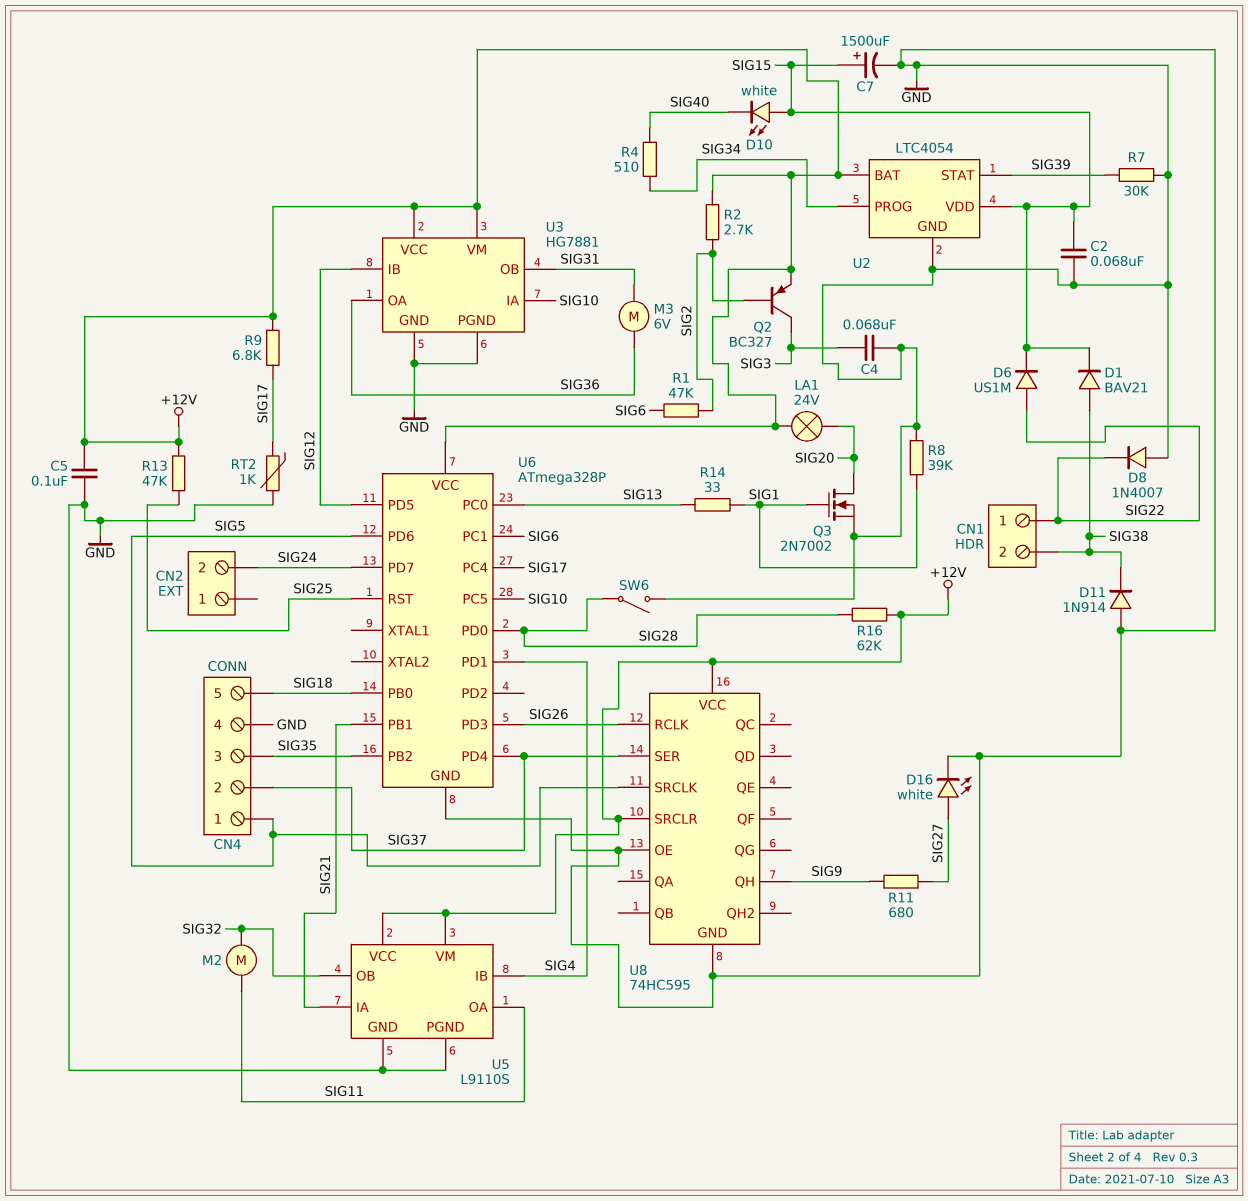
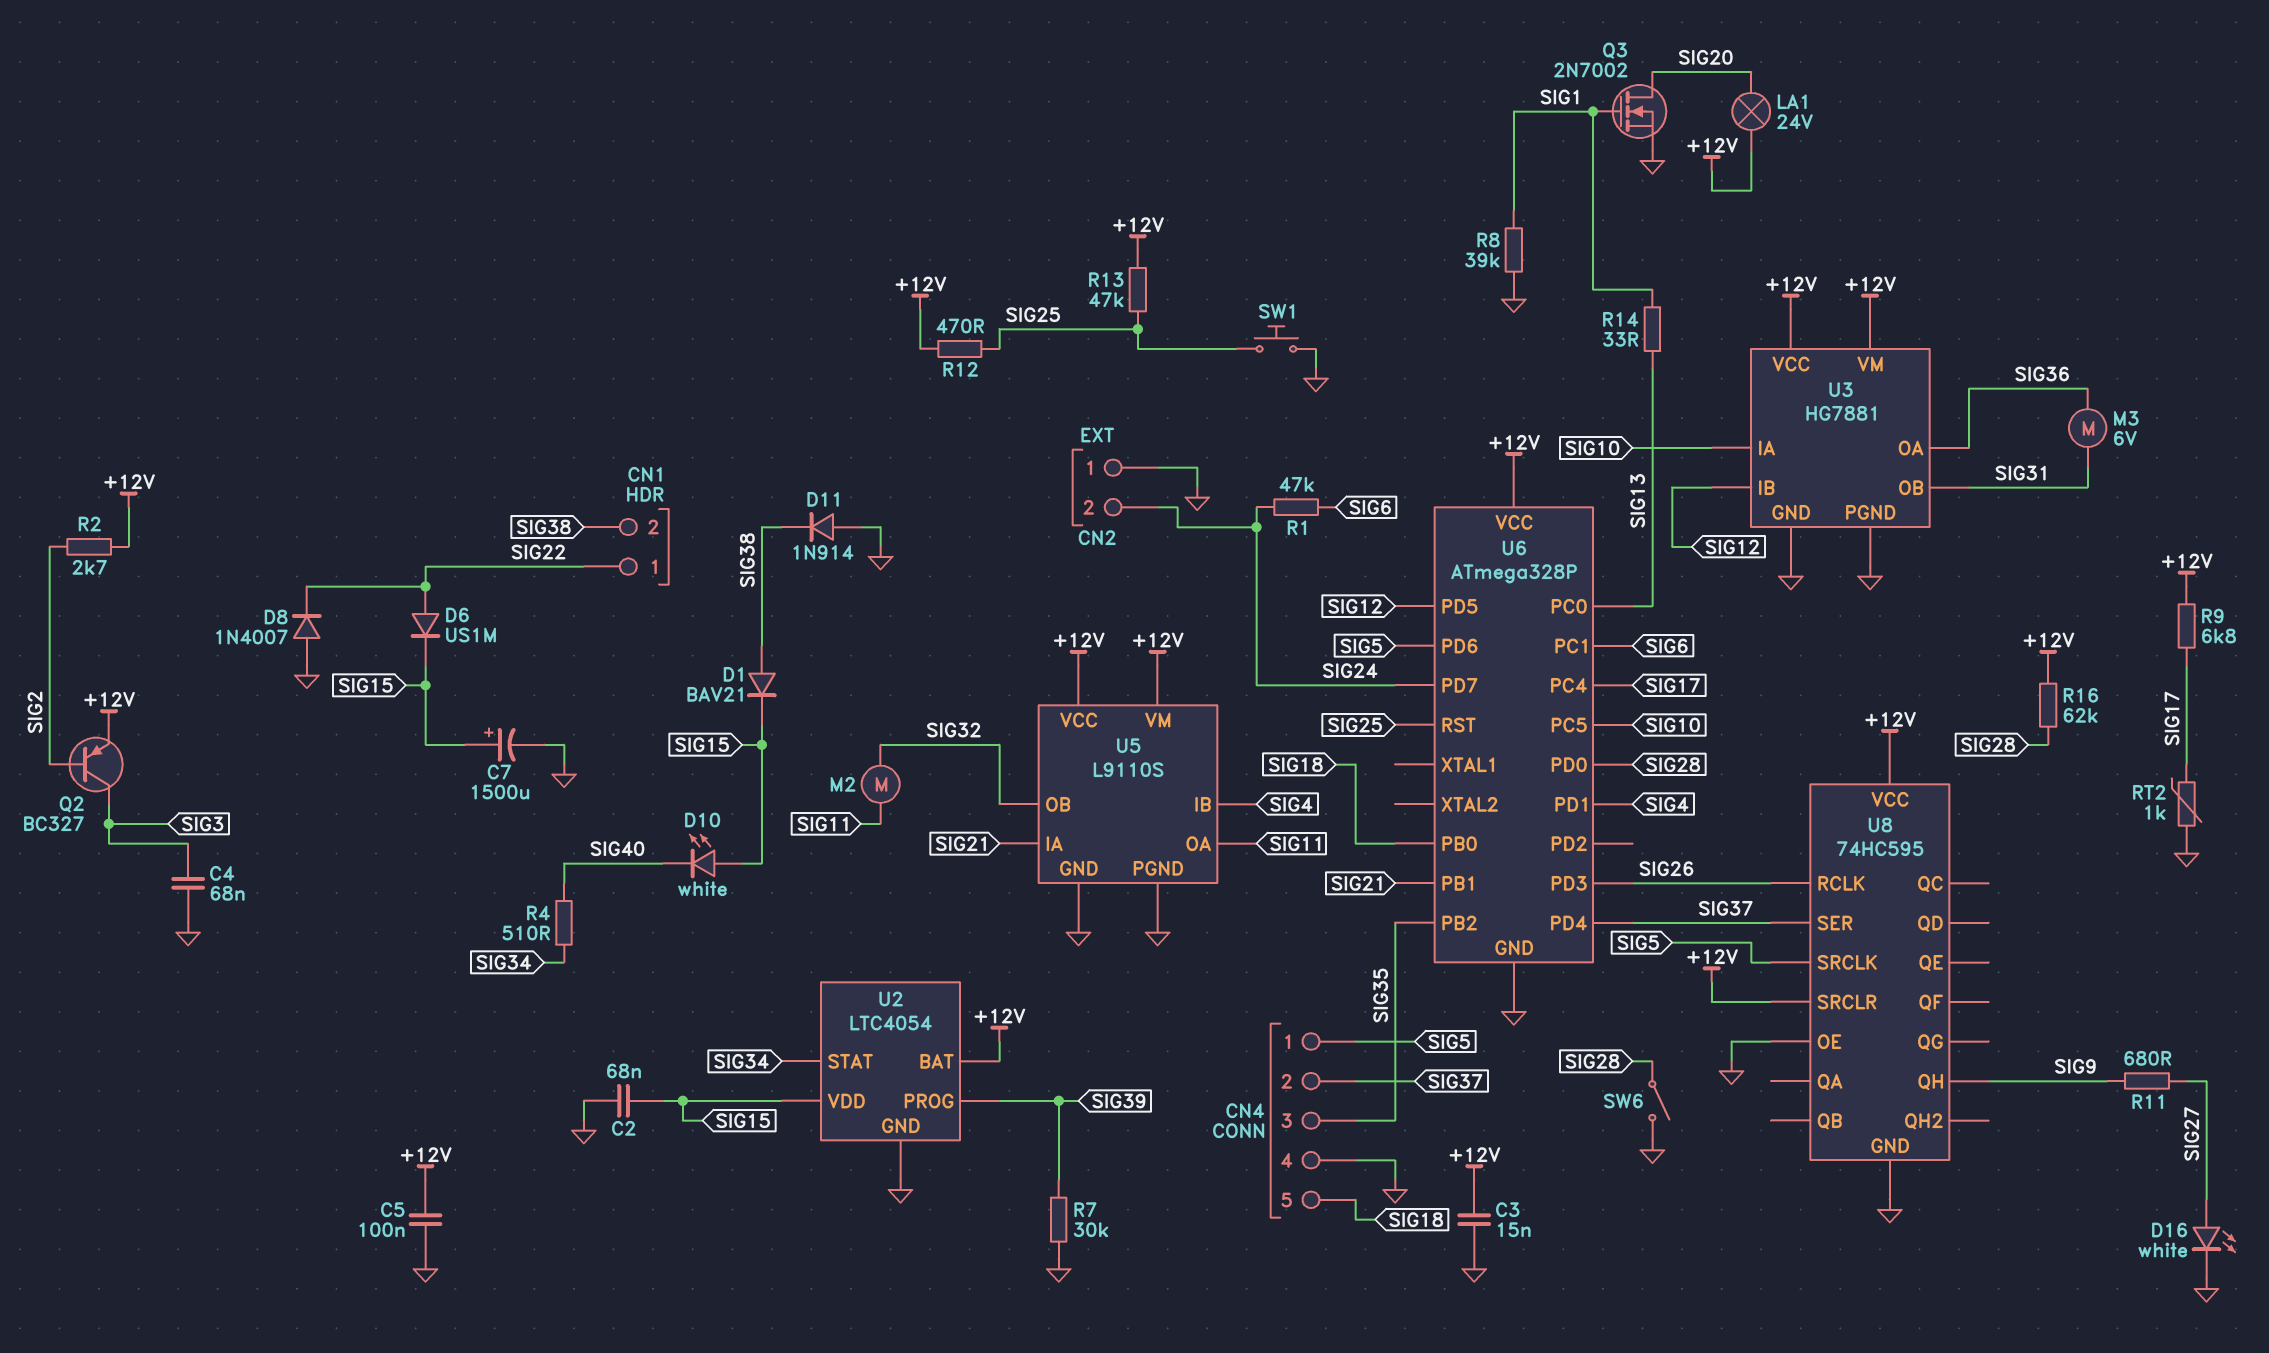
C3: none -> 15nF (+12V, GND)
CN2 pin 1: none -> GND
R1: 47k (SIG2, SIG6) -> 47k (SIG6, SIG24)
R12: none -> 470 (+12V, SIG25)
SW1: none -> button (GND, SIG25)
U2 pin PROG: SIG34 -> SIG39
U2 pin STAT: SIG39 -> SIG34

